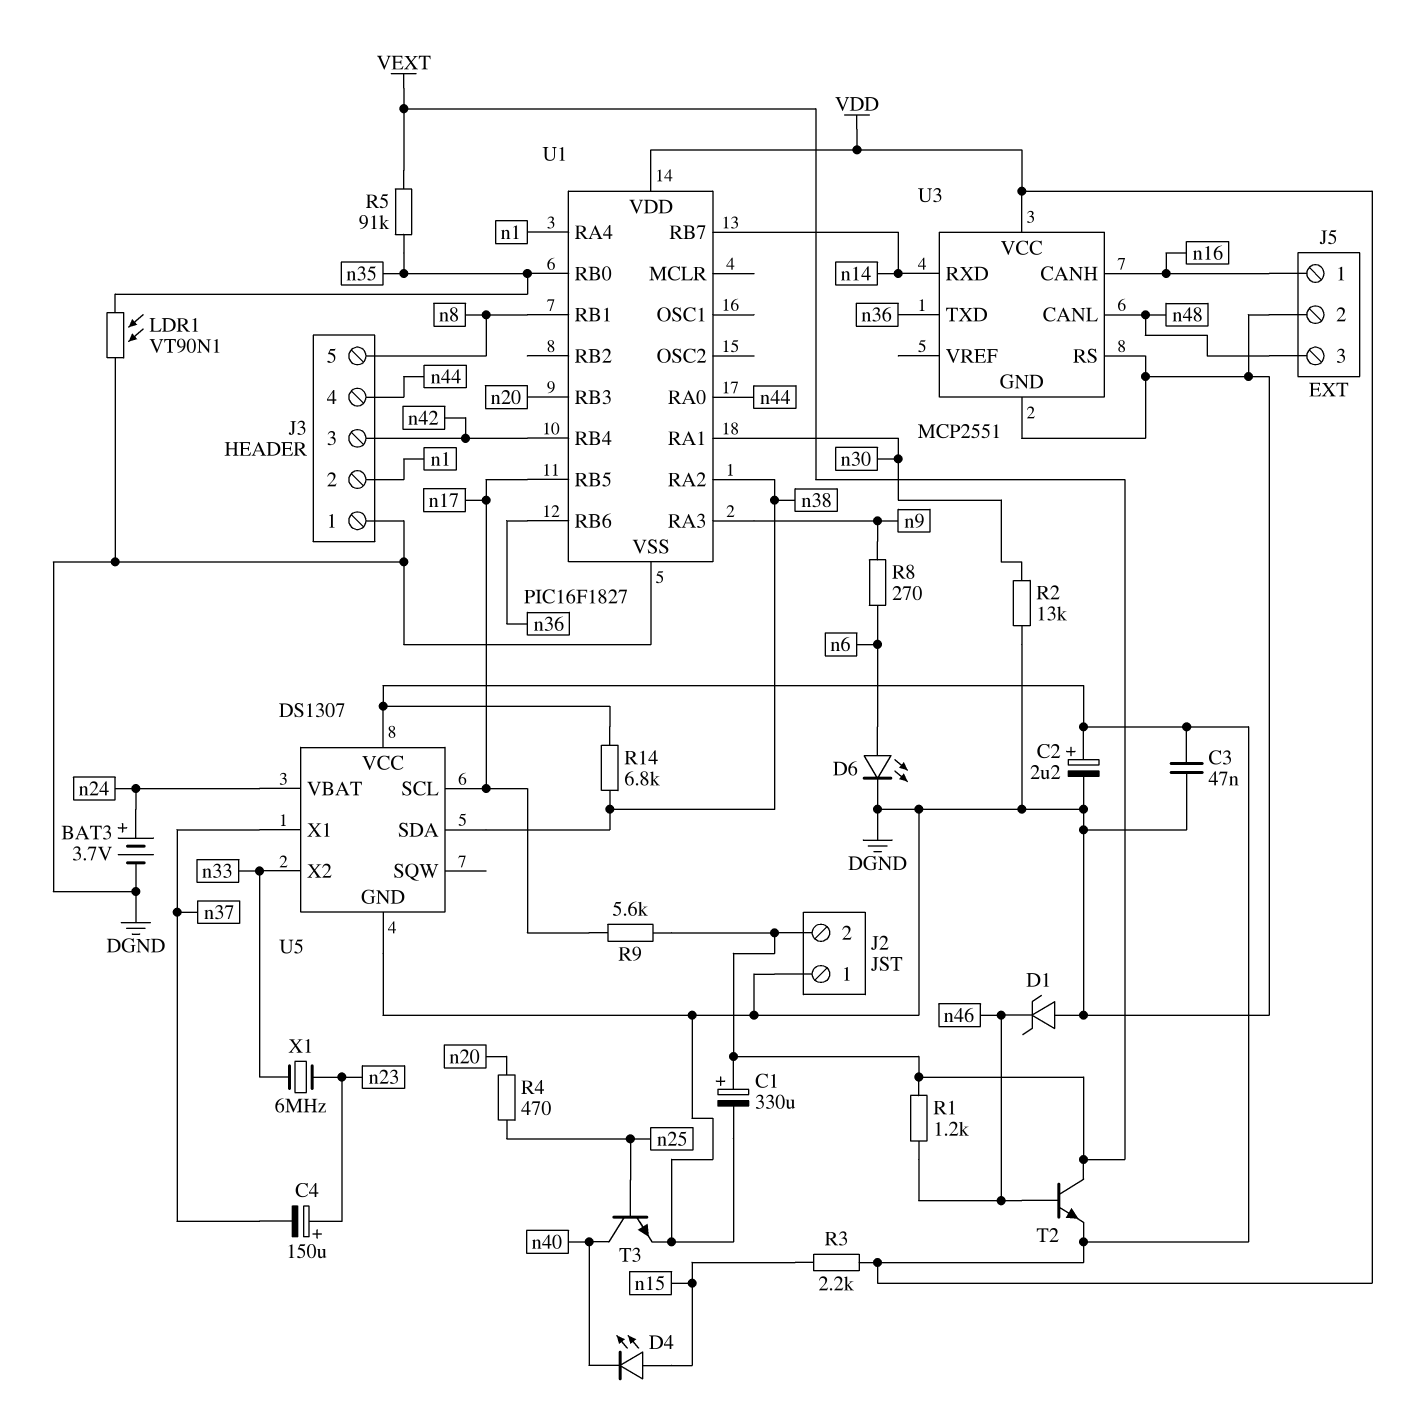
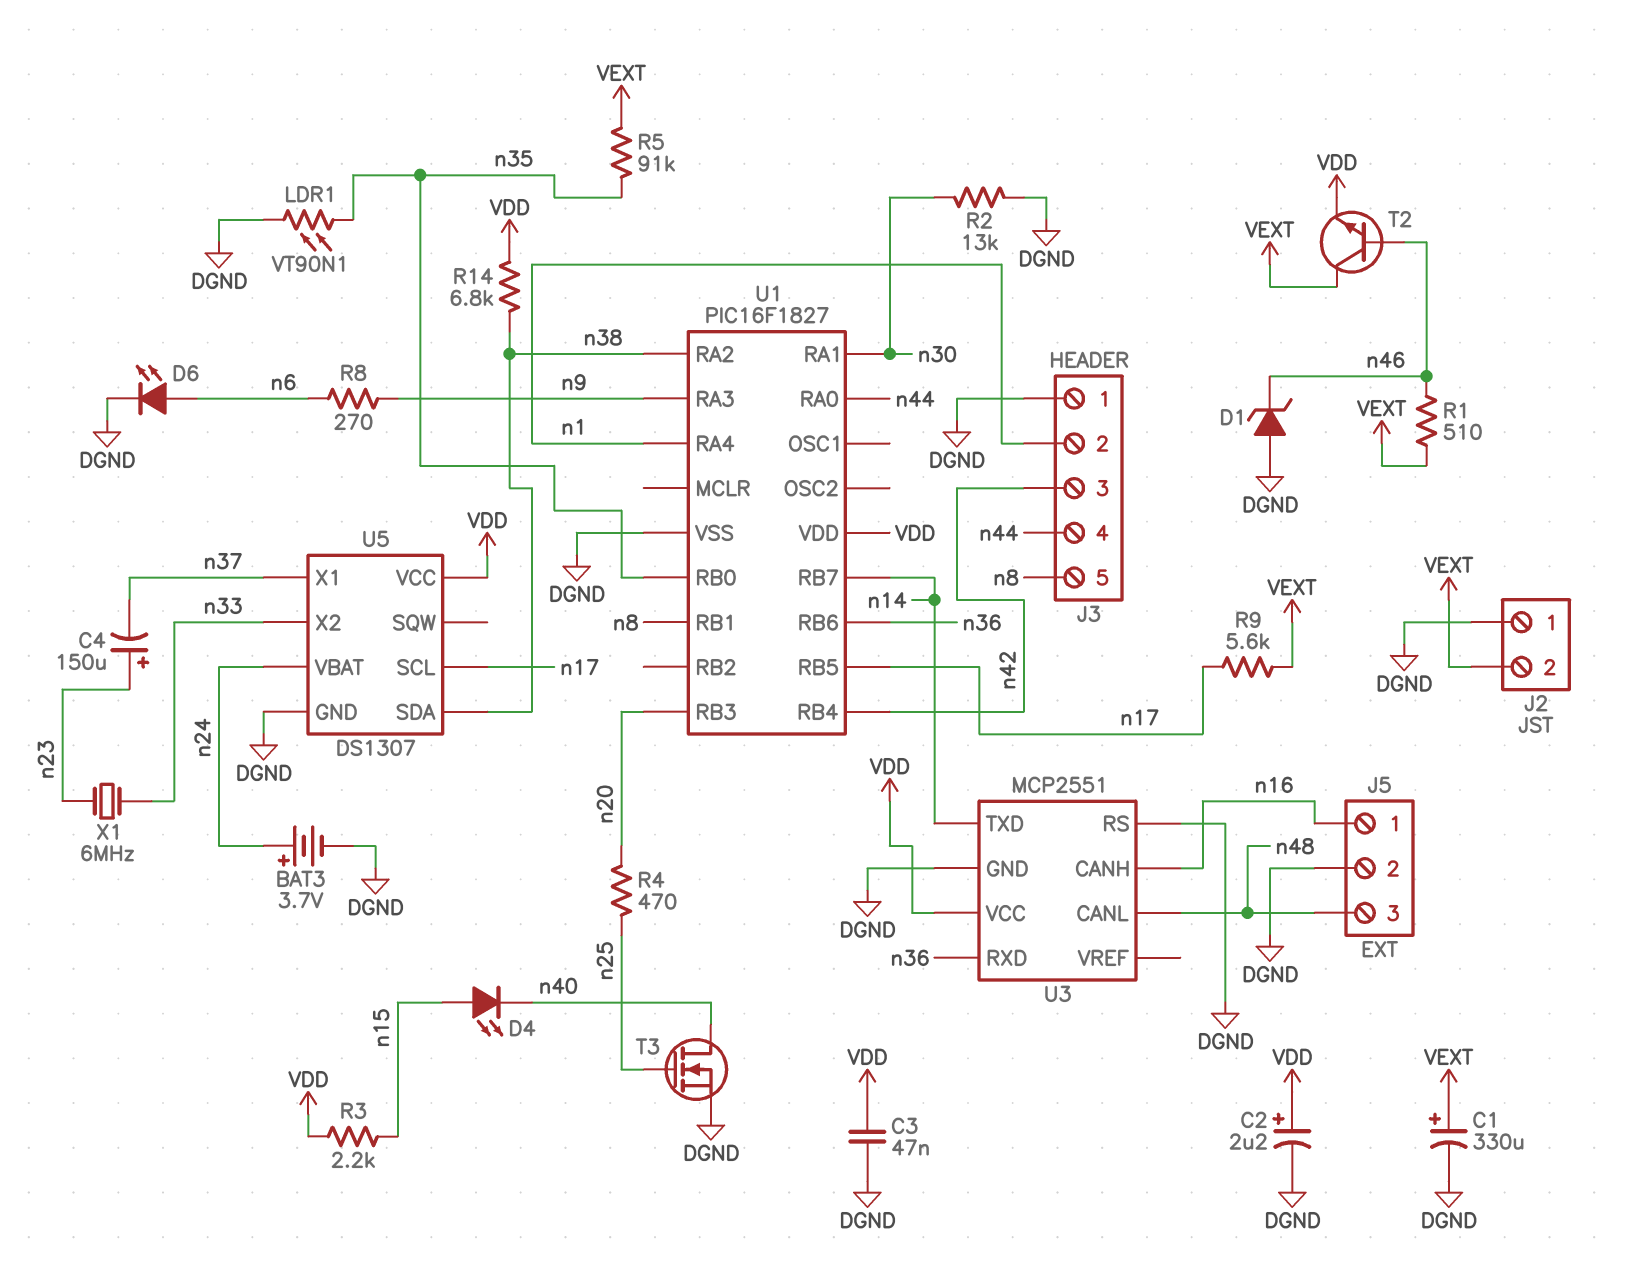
R1: 1.2k (VEXT, n46) -> 510 (VEXT, n46)
T3: NPN (B n25, C n40, E DGND) -> NMOS (G n25, D n40, S DGND)
U3 pin RXD: n14 -> n36
U3 pin TXD: n36 -> n14

